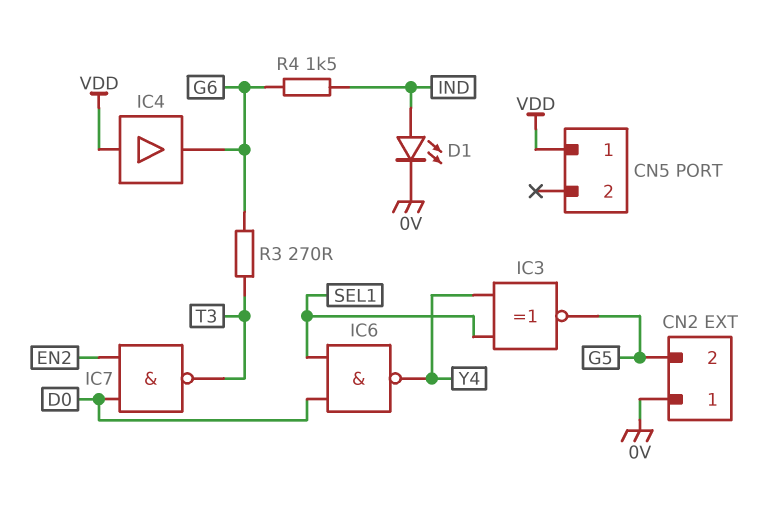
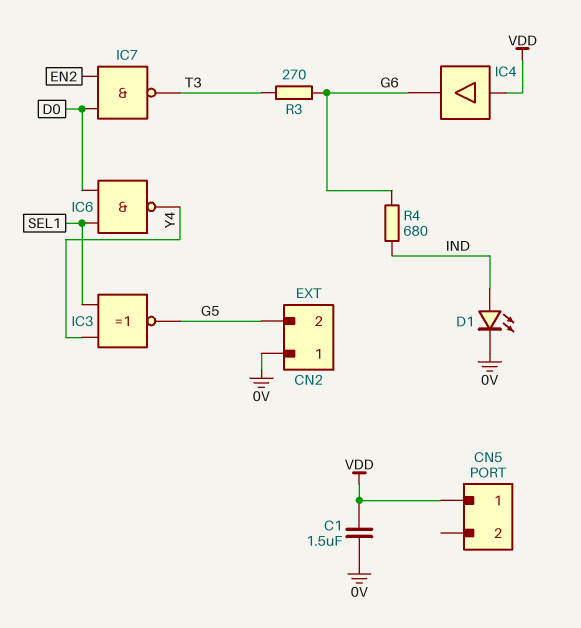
C1: none -> 1.5uF (0V, VDD)
R4: 1.5k (G6, IND) -> 680 (G6, IND)

